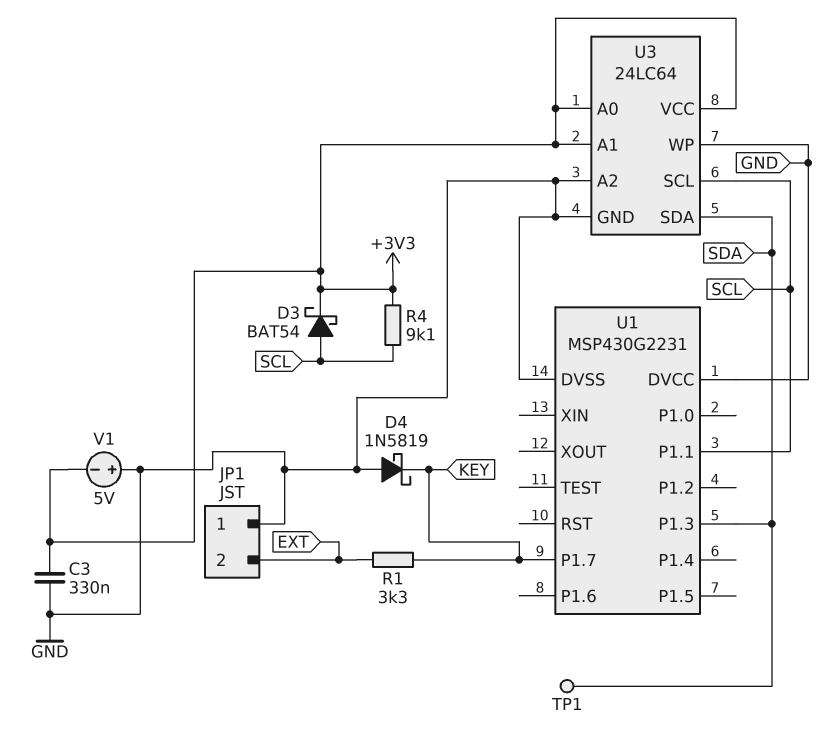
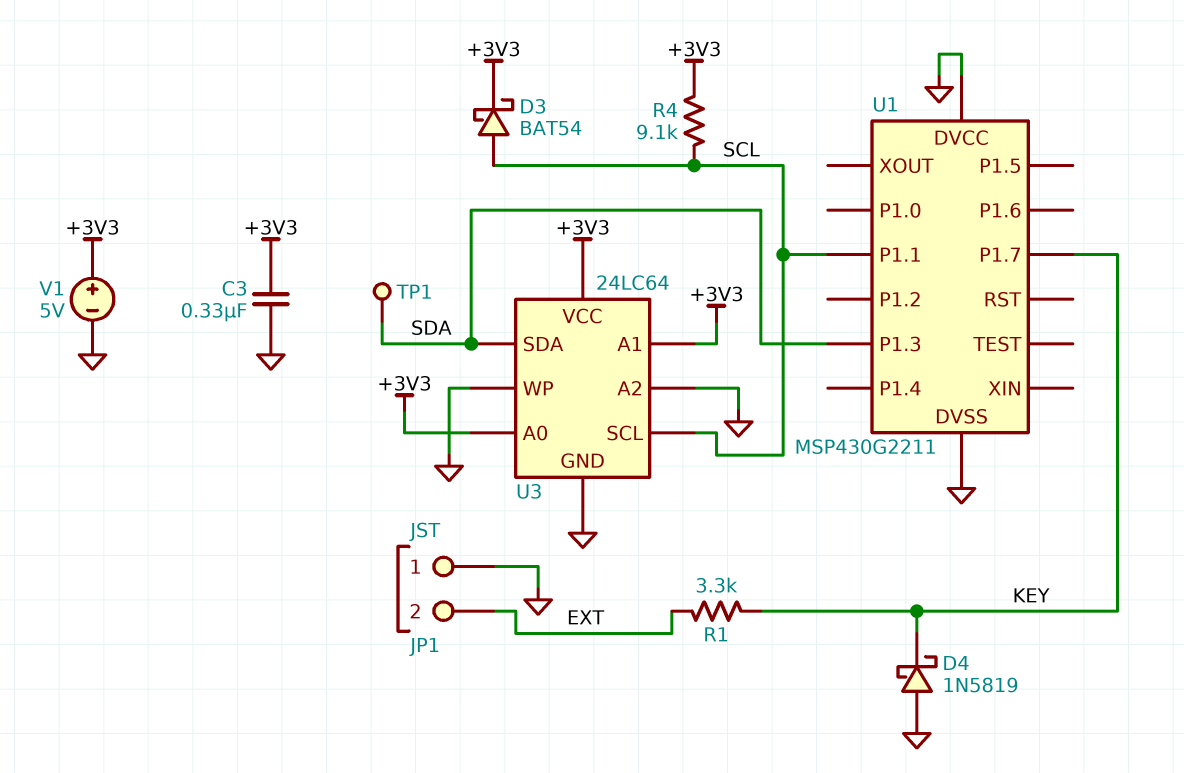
U1: MSP430G2231 -> MSP430G2211
V1: 5V (plus GND, minus +3V3) -> 5V (plus +3V3, minus GND)

